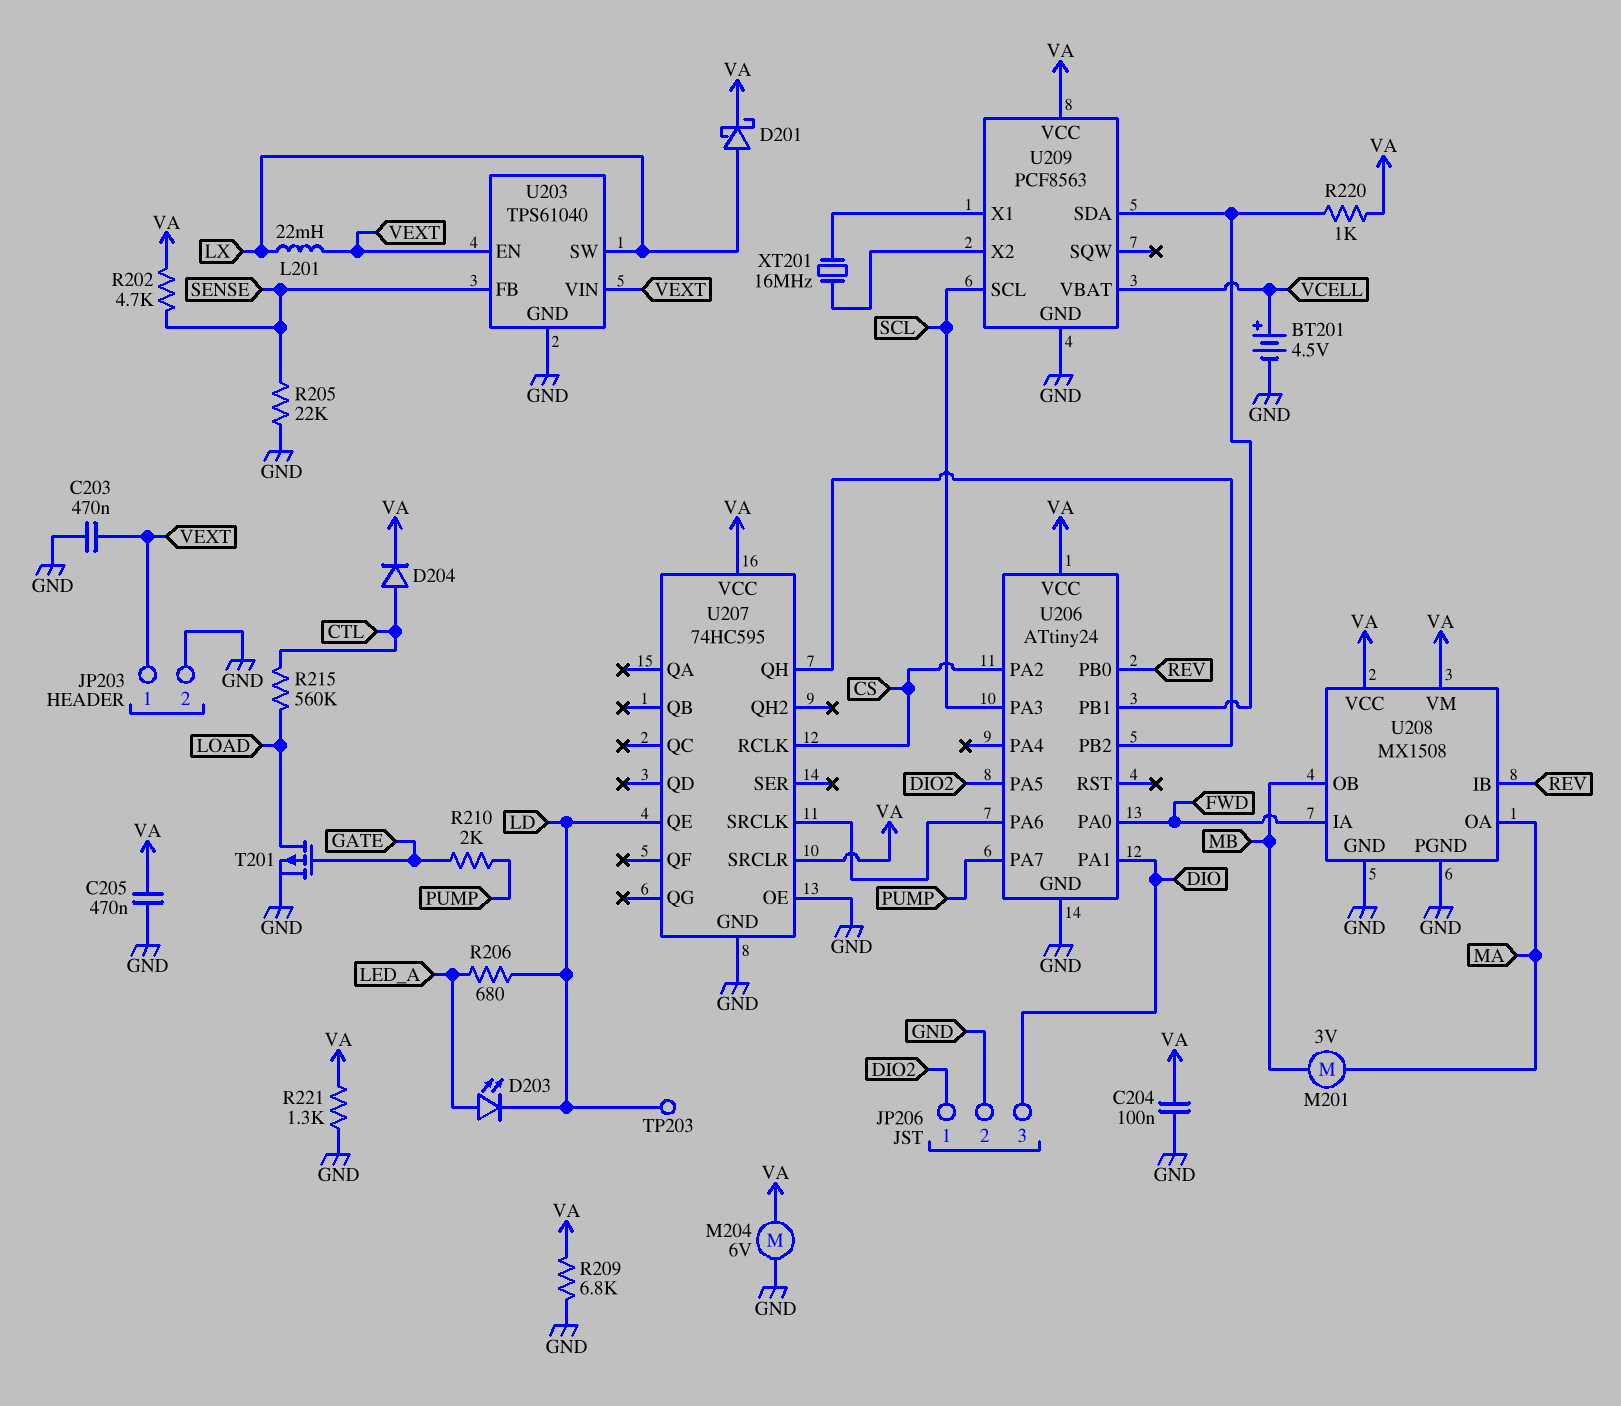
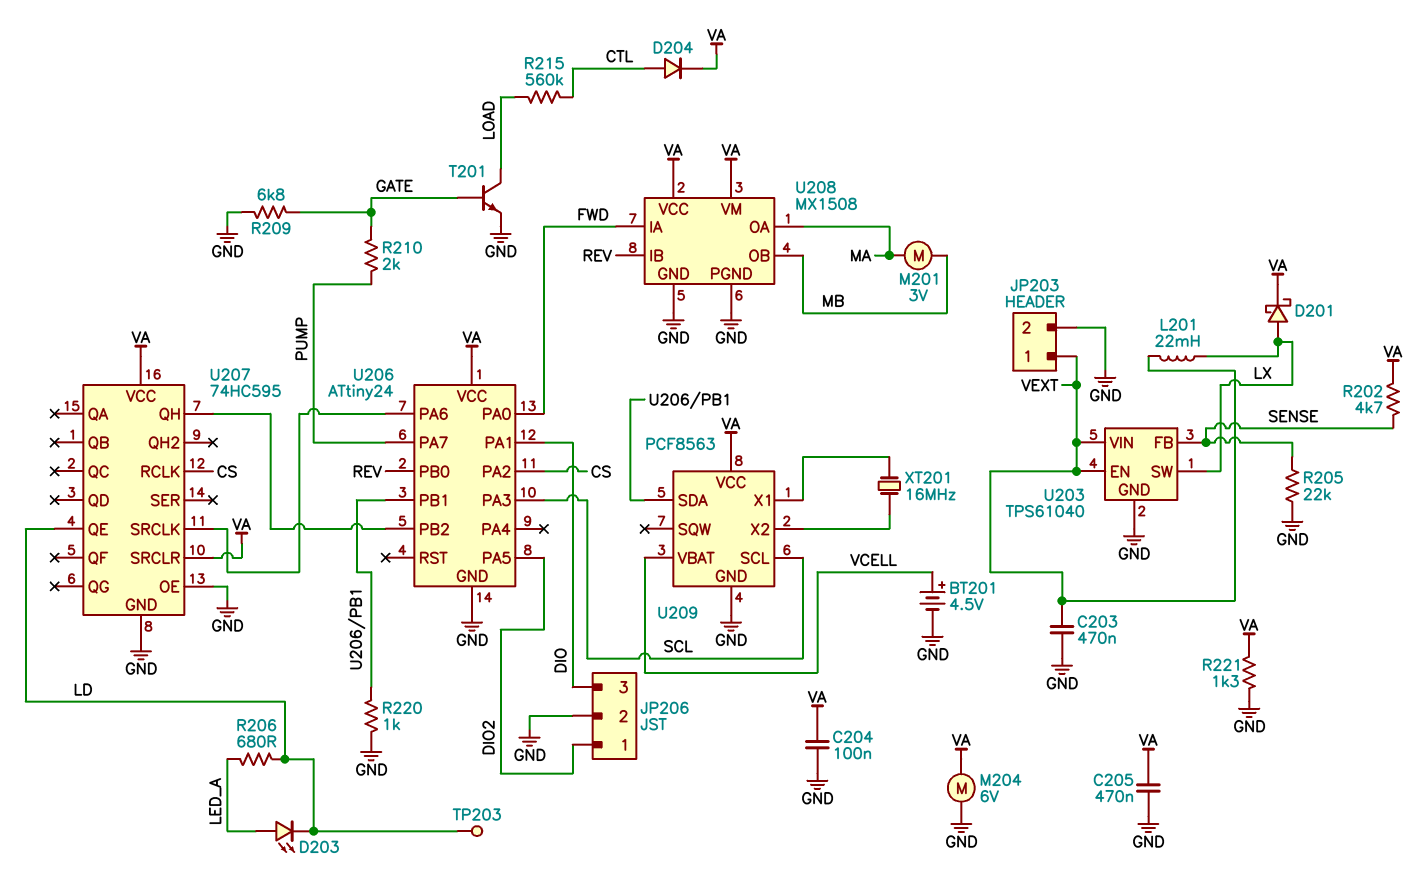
R209: 6.8k (GND, VA) -> 6.8k (GATE, GND)
R220: 1k (U206/PB1, VA) -> 1k (GND, U206/PB1)
T201: PMOS (G GATE, D LOAD, S GND) -> NPN (B GATE, C LOAD, E GND)

